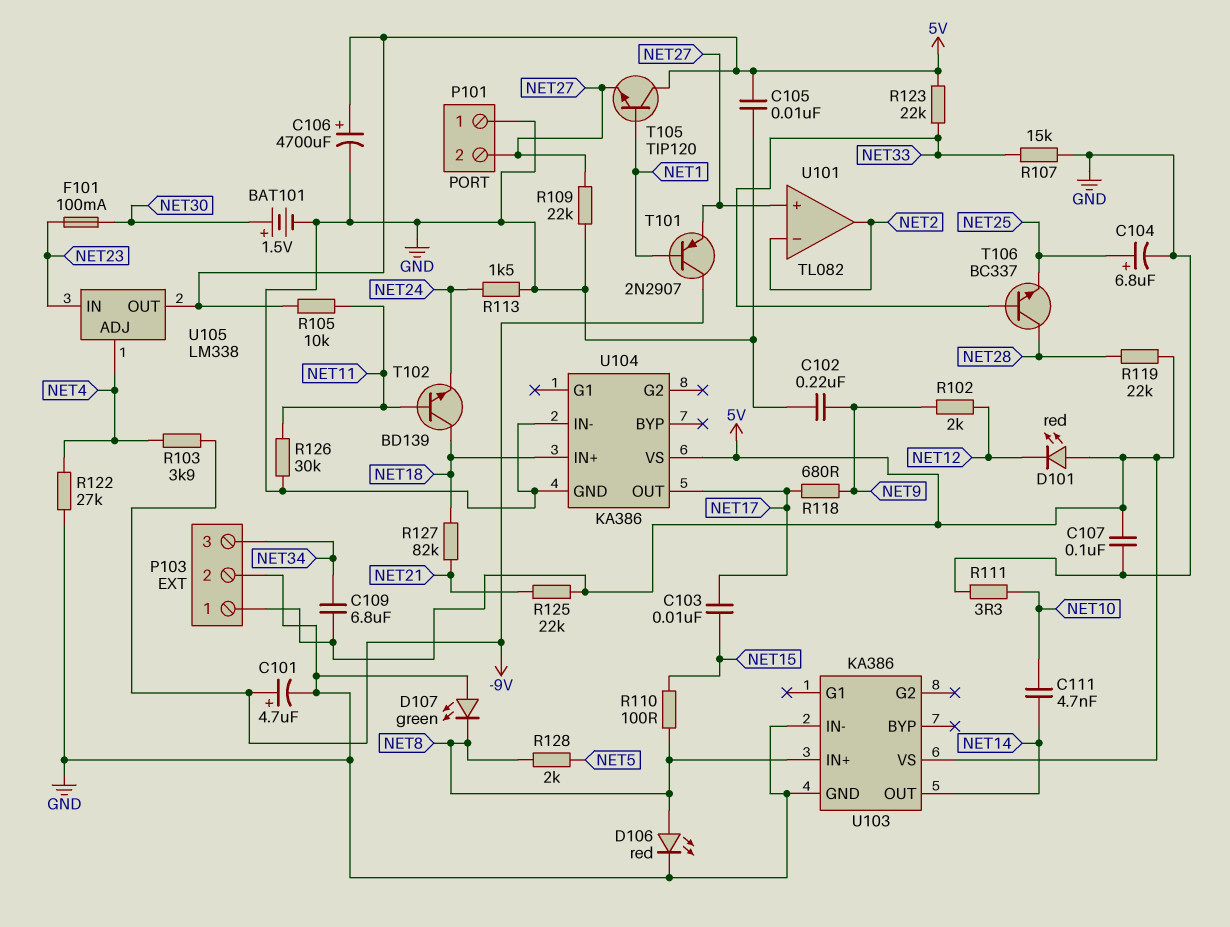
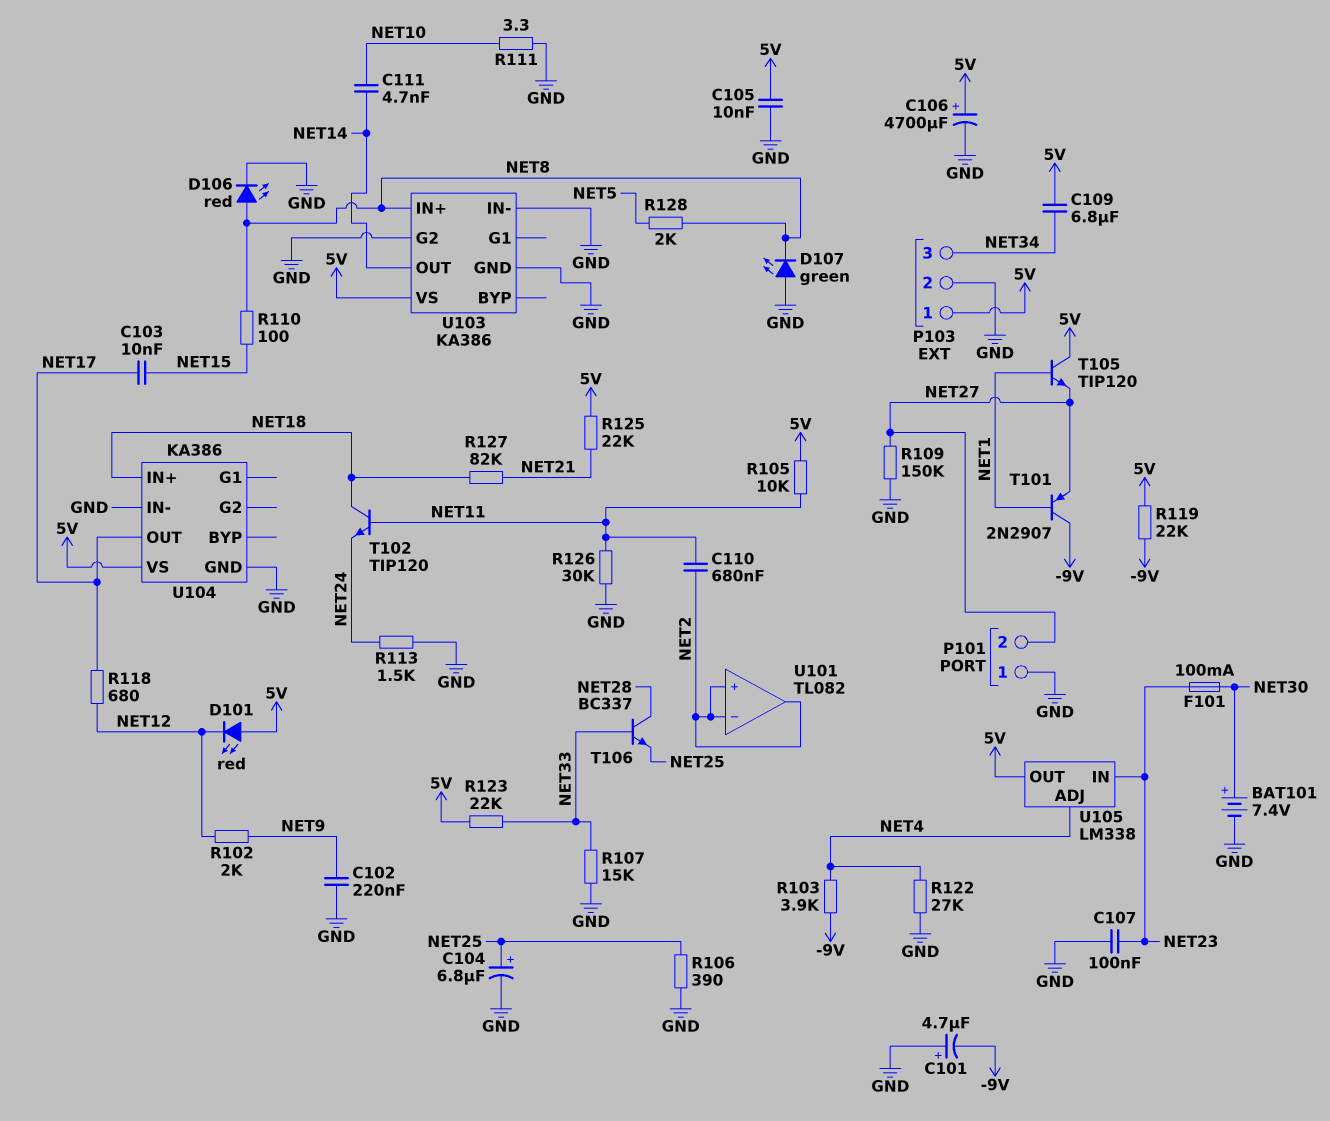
BAT101: 1.5V (plus NET30, minus GND) -> 7.4V (plus NET30, minus GND)
C101: 4.7uF (plus -9V, minus GND) -> 4.7uF (plus GND, minus -9V)
C107: 100nF (5V, GND) -> 100nF (GND, NET23)
C110: none -> 680nF (NET2, NET11)
R106: none -> 390 (GND, NET25)
R109: 22k (GND, NET27) -> 150k (GND, NET27)
R118: 680 (NET9, NET17) -> 680 (NET12, NET17)
R119: 22k (5V, NET28) -> 22k (-9V, 5V)
T102: NPN BD139 (B NET11, C NET18, E NET24) -> NPN TIP120 (B NET11, C NET18, E NET24)
U101 pin in+: NET27 -> NET2
U103 pin G2: none -> GND

